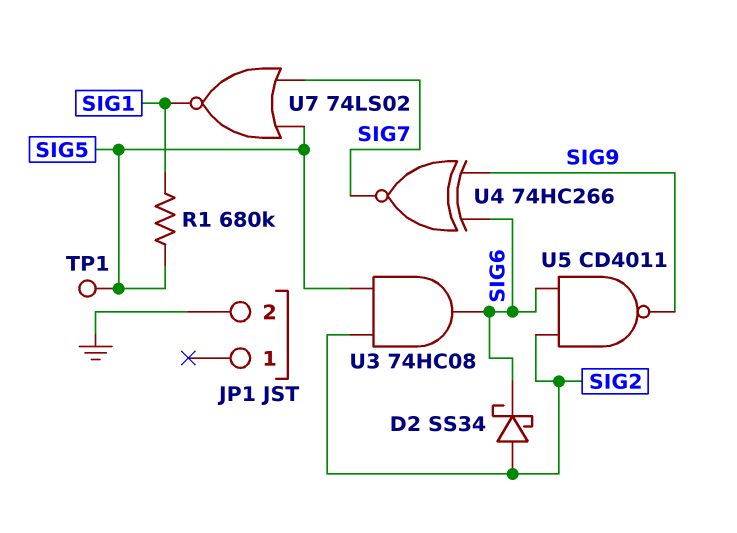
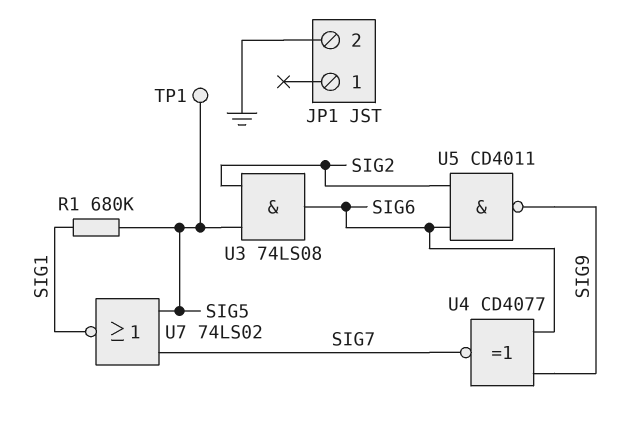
D2: schottky SS34 (A SIG2, K SIG6) -> none
U3: AND 74HC08 (in SIG2, in SIG5, out SIG6) -> AND 74LS08 (in SIG2, in SIG5, out SIG6)
U4: XNOR 74HC266 (in SIG6, in SIG9, out SIG7) -> XNOR CD4077 (in SIG6, in SIG9, out SIG7)

